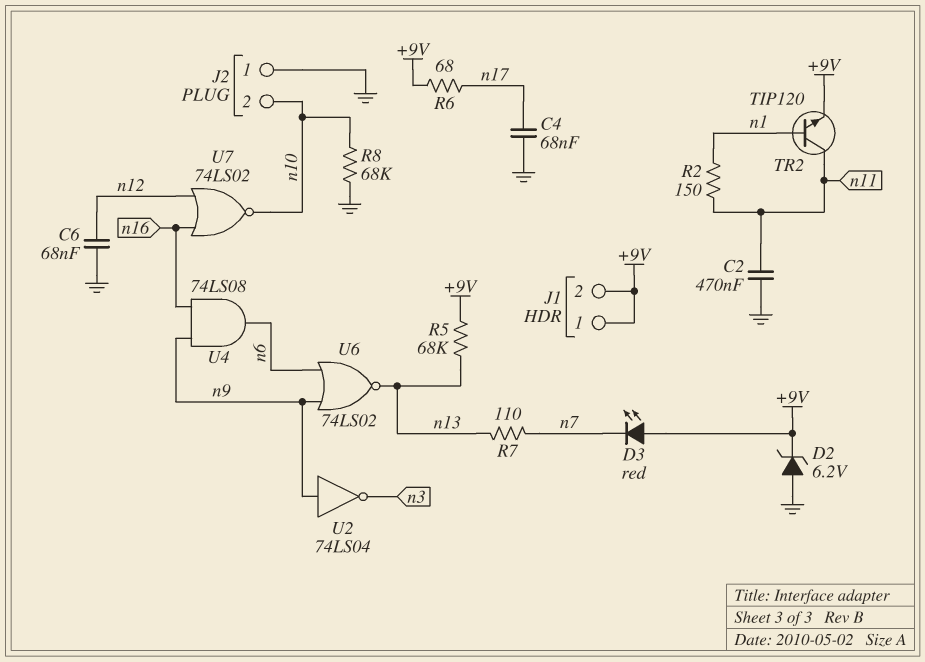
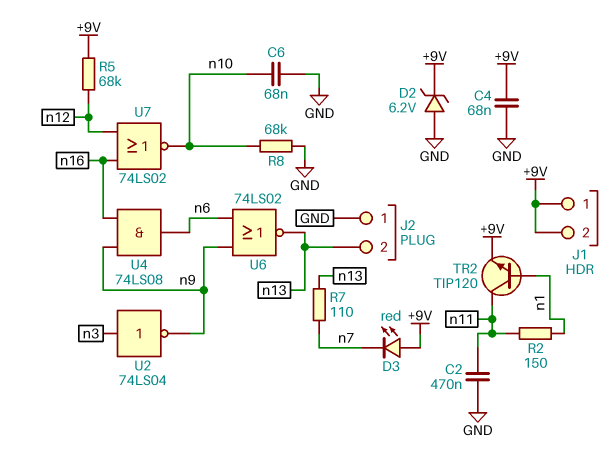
C4: 68nF (GND, n17) -> 68nF (+9V, GND)
C6: 68nF (GND, n12) -> 68nF (GND, n10)
J2 pin 2: n10 -> n13
R5: 68k (+9V, n13) -> 68k (+9V, n12)
R6: 68 (+9V, n17) -> none
U2: NOT 74LS04 (in n9, out n3) -> NOT 74LS04 (in n3, out n9)

